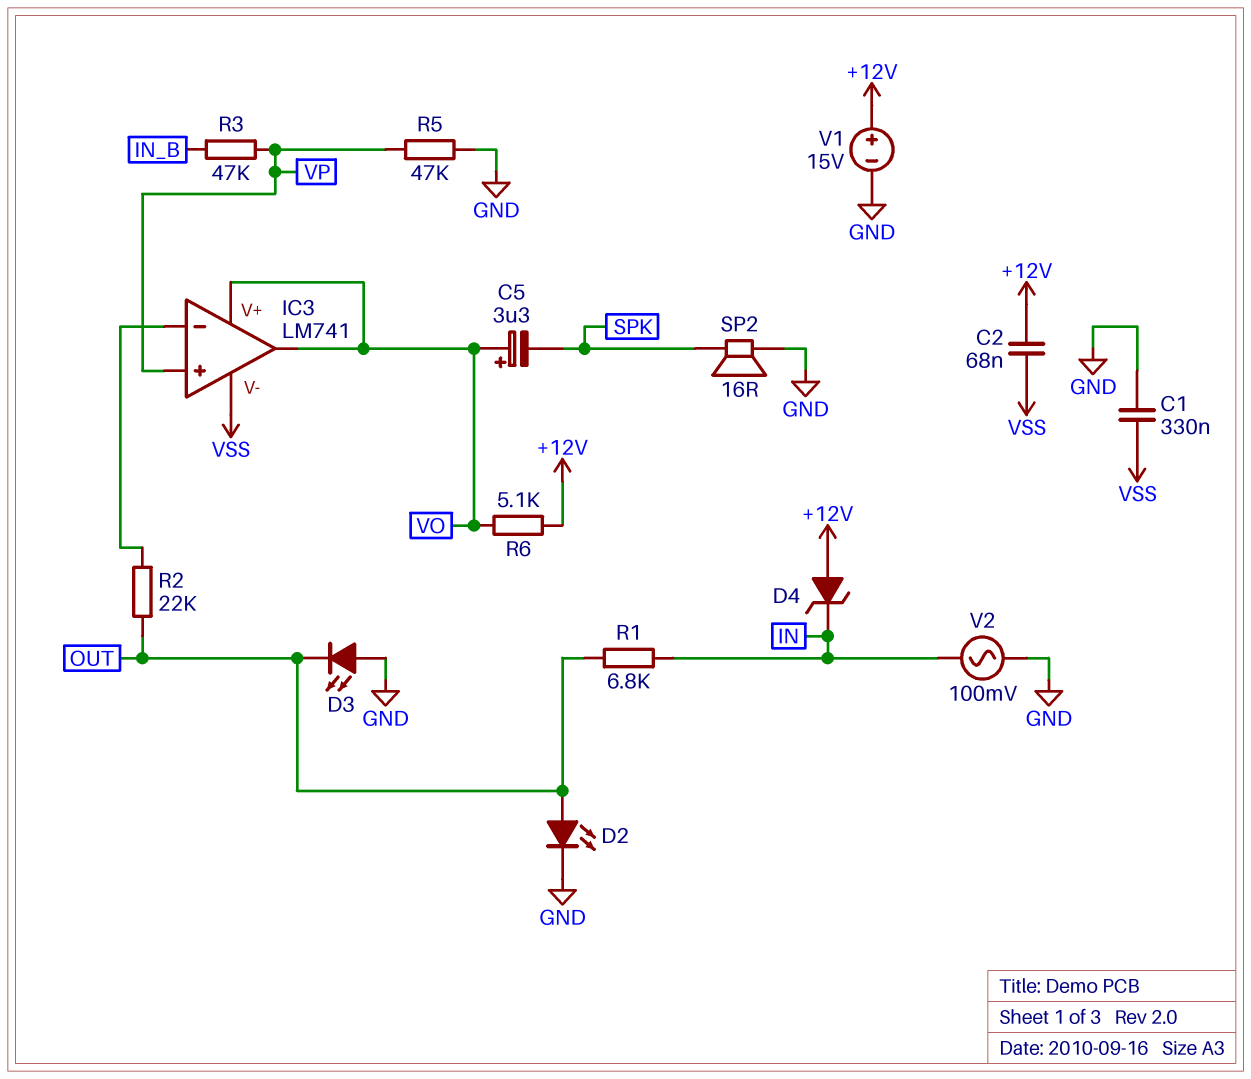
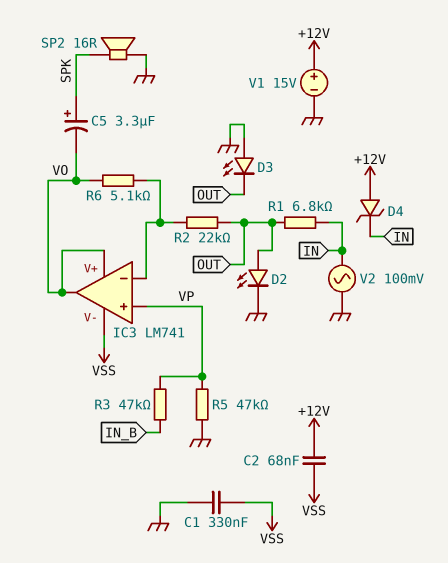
C5: 3.3uF (plus VO, minus SPK) -> 3.3uF (plus SPK, minus VO)
R6: 5.1k (+12V, VO) -> 5.1k (IC3/in-, VO)

